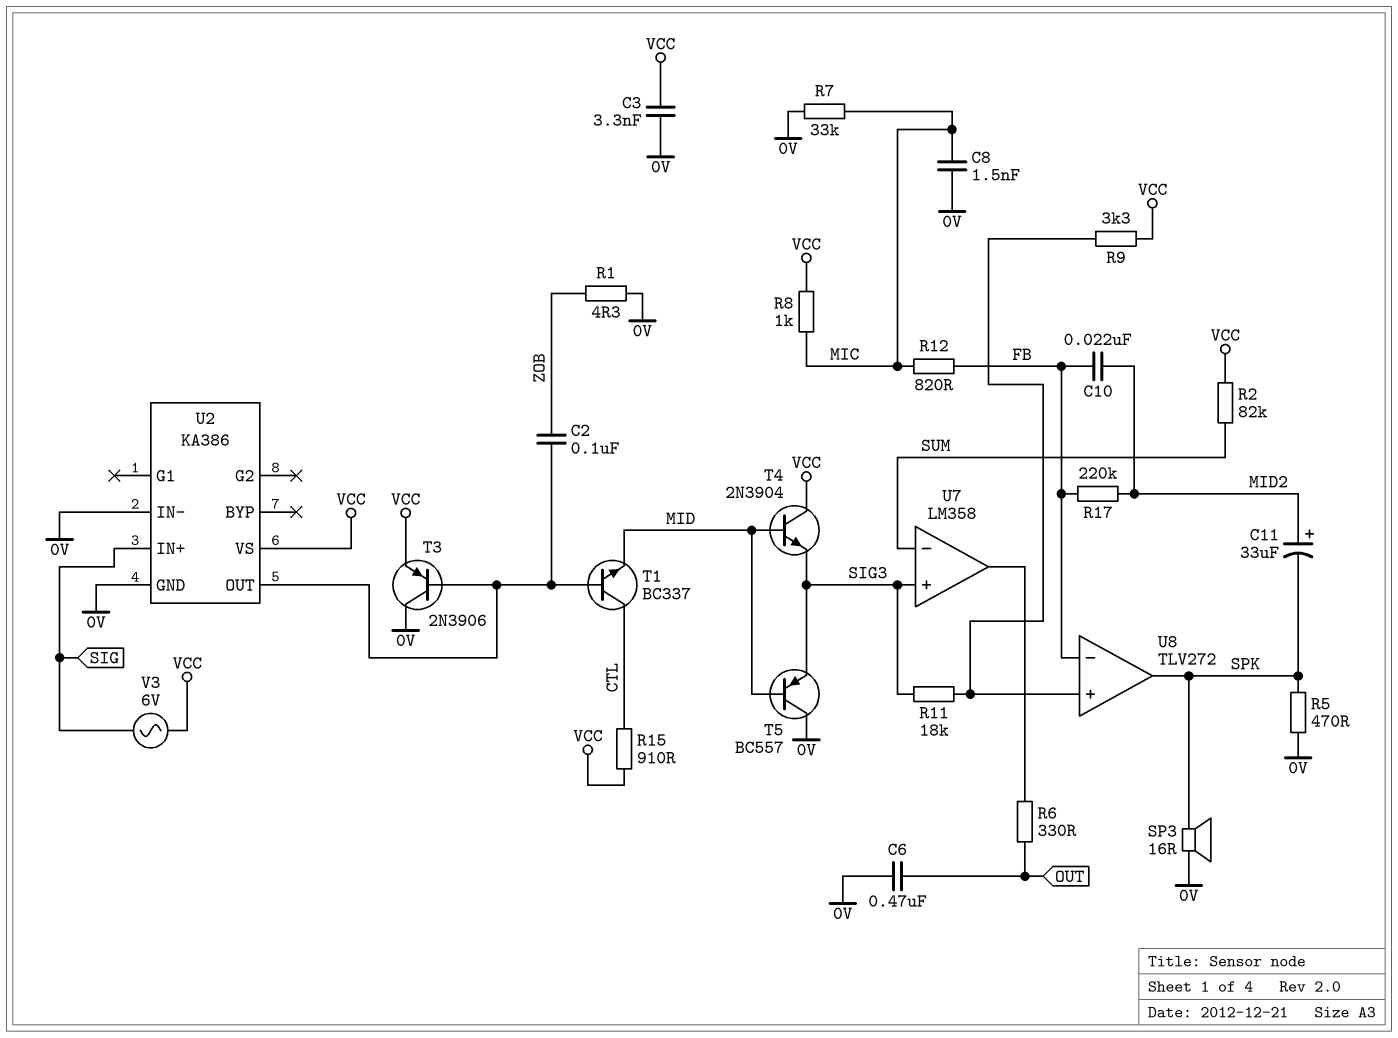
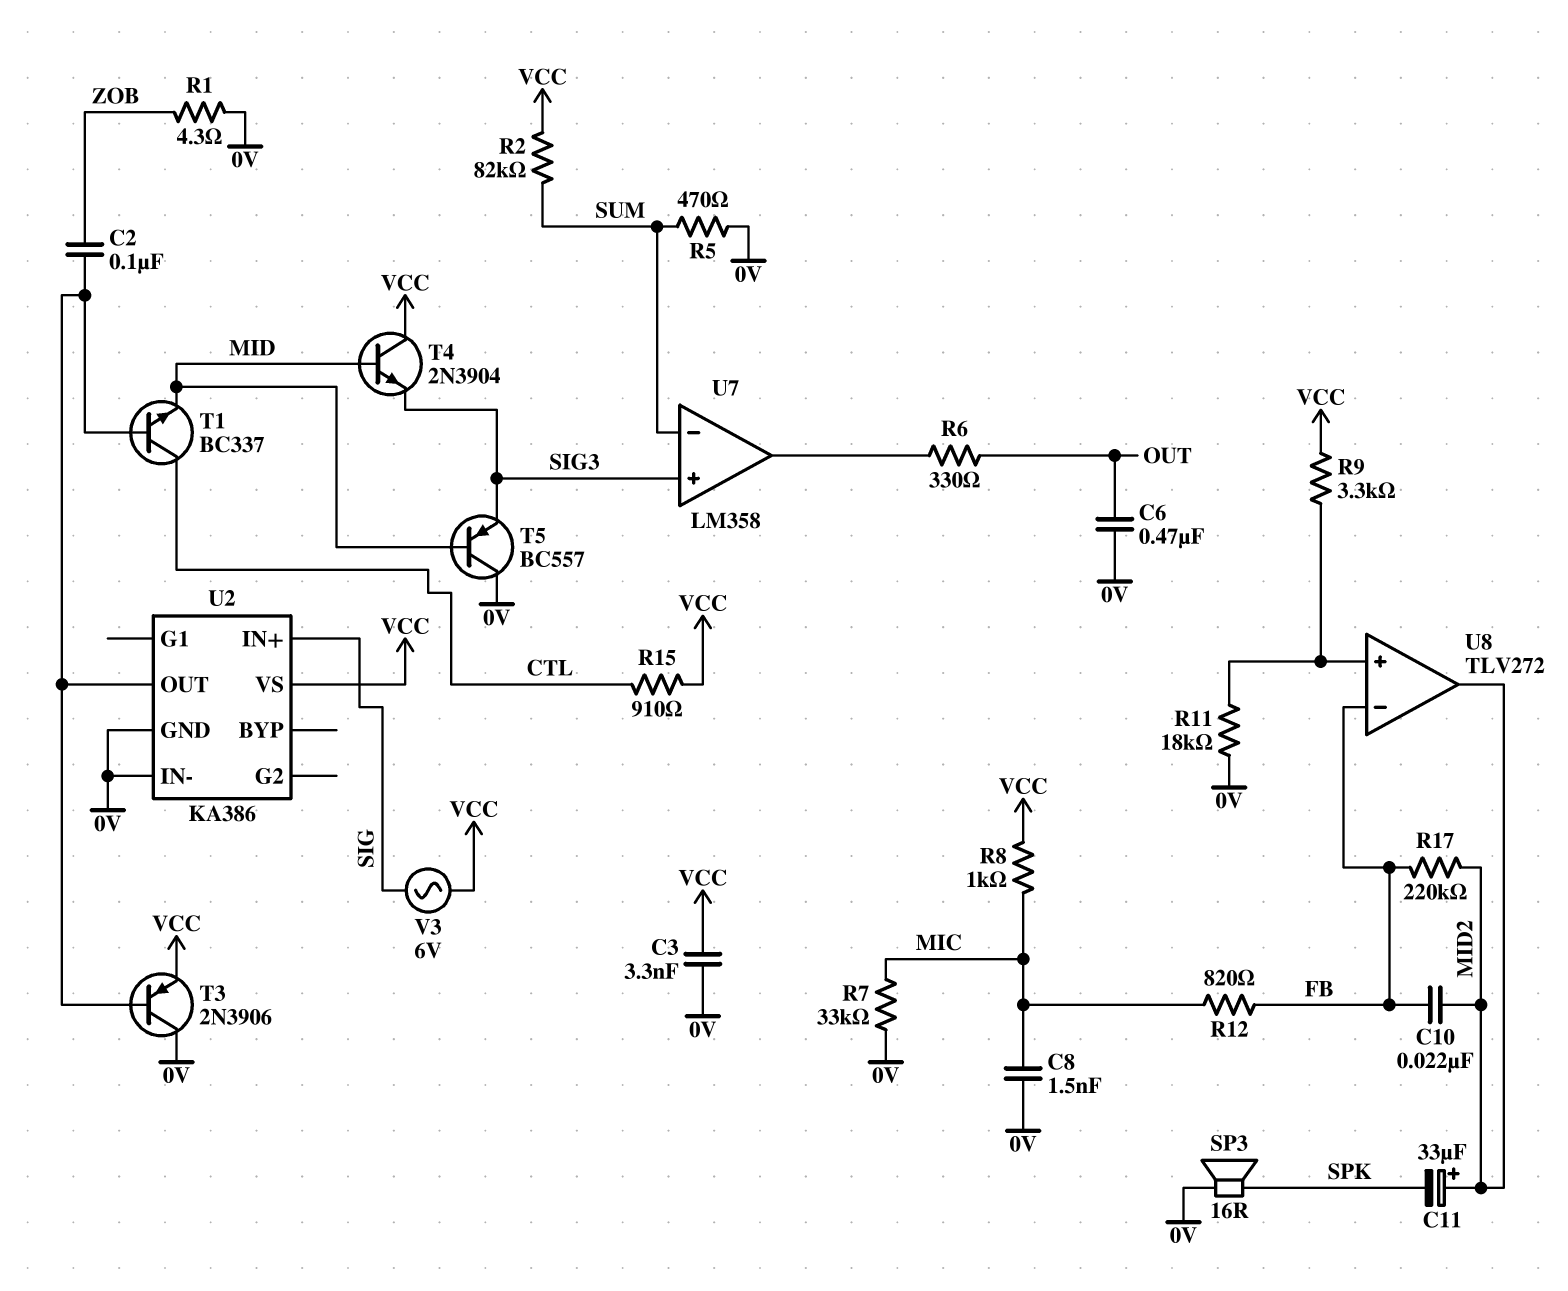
R5: 470 (0V, SPK) -> 470 (0V, SUM)
R11: 18k (SIG3, U8/in+) -> 18k (0V, U8/in+)
U8 pin out: SPK -> MID2

